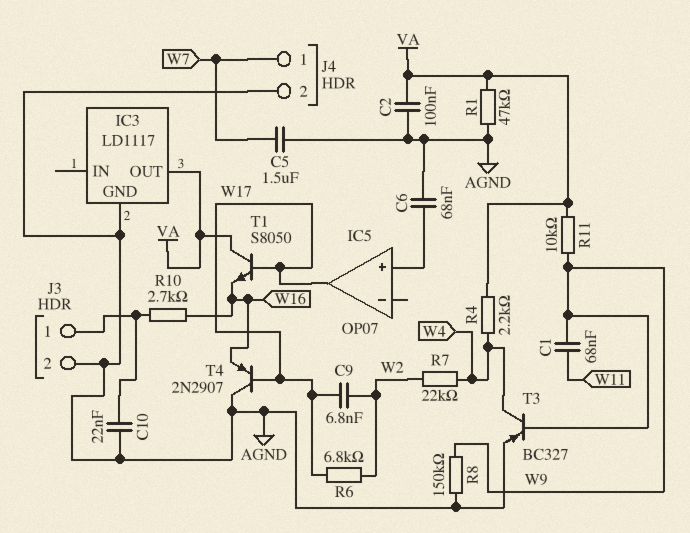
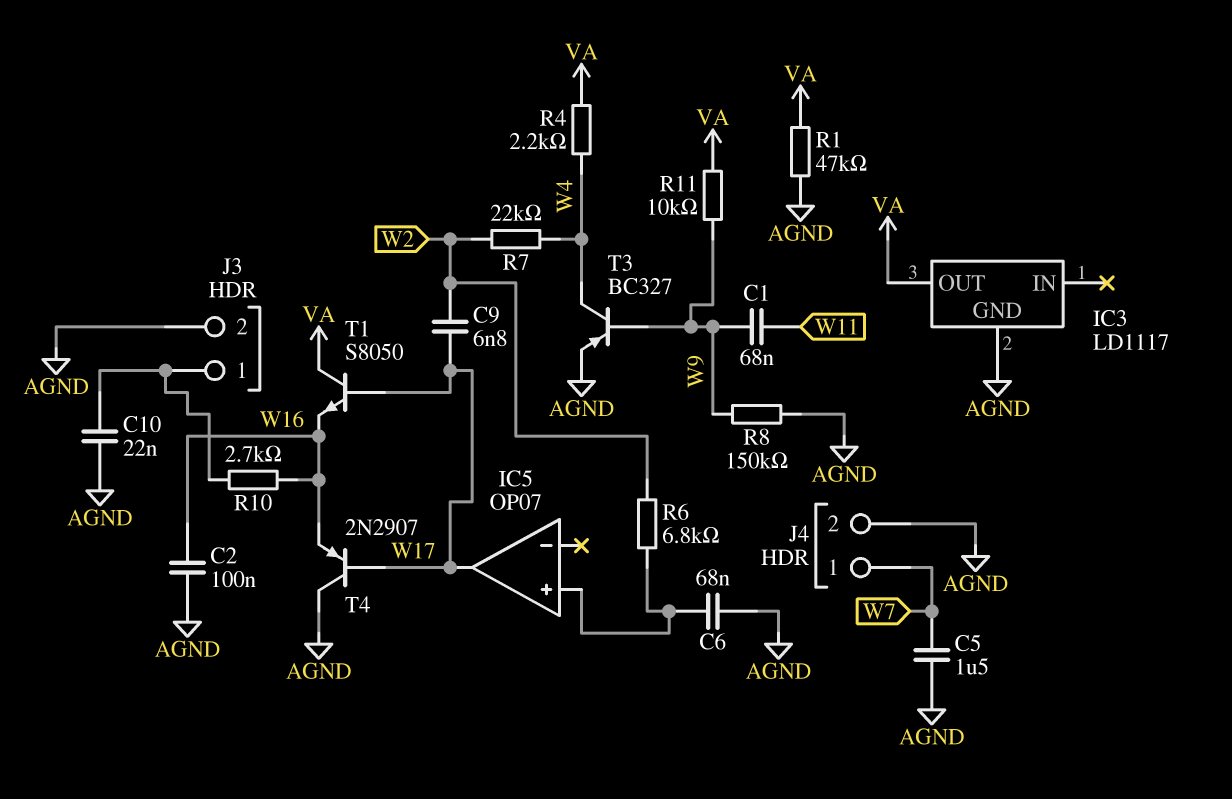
C2: 100nF (AGND, VA) -> 100nF (AGND, W16)
R6: 6.8k (W2, W17) -> 6.8k (IC5/in+, W2)

